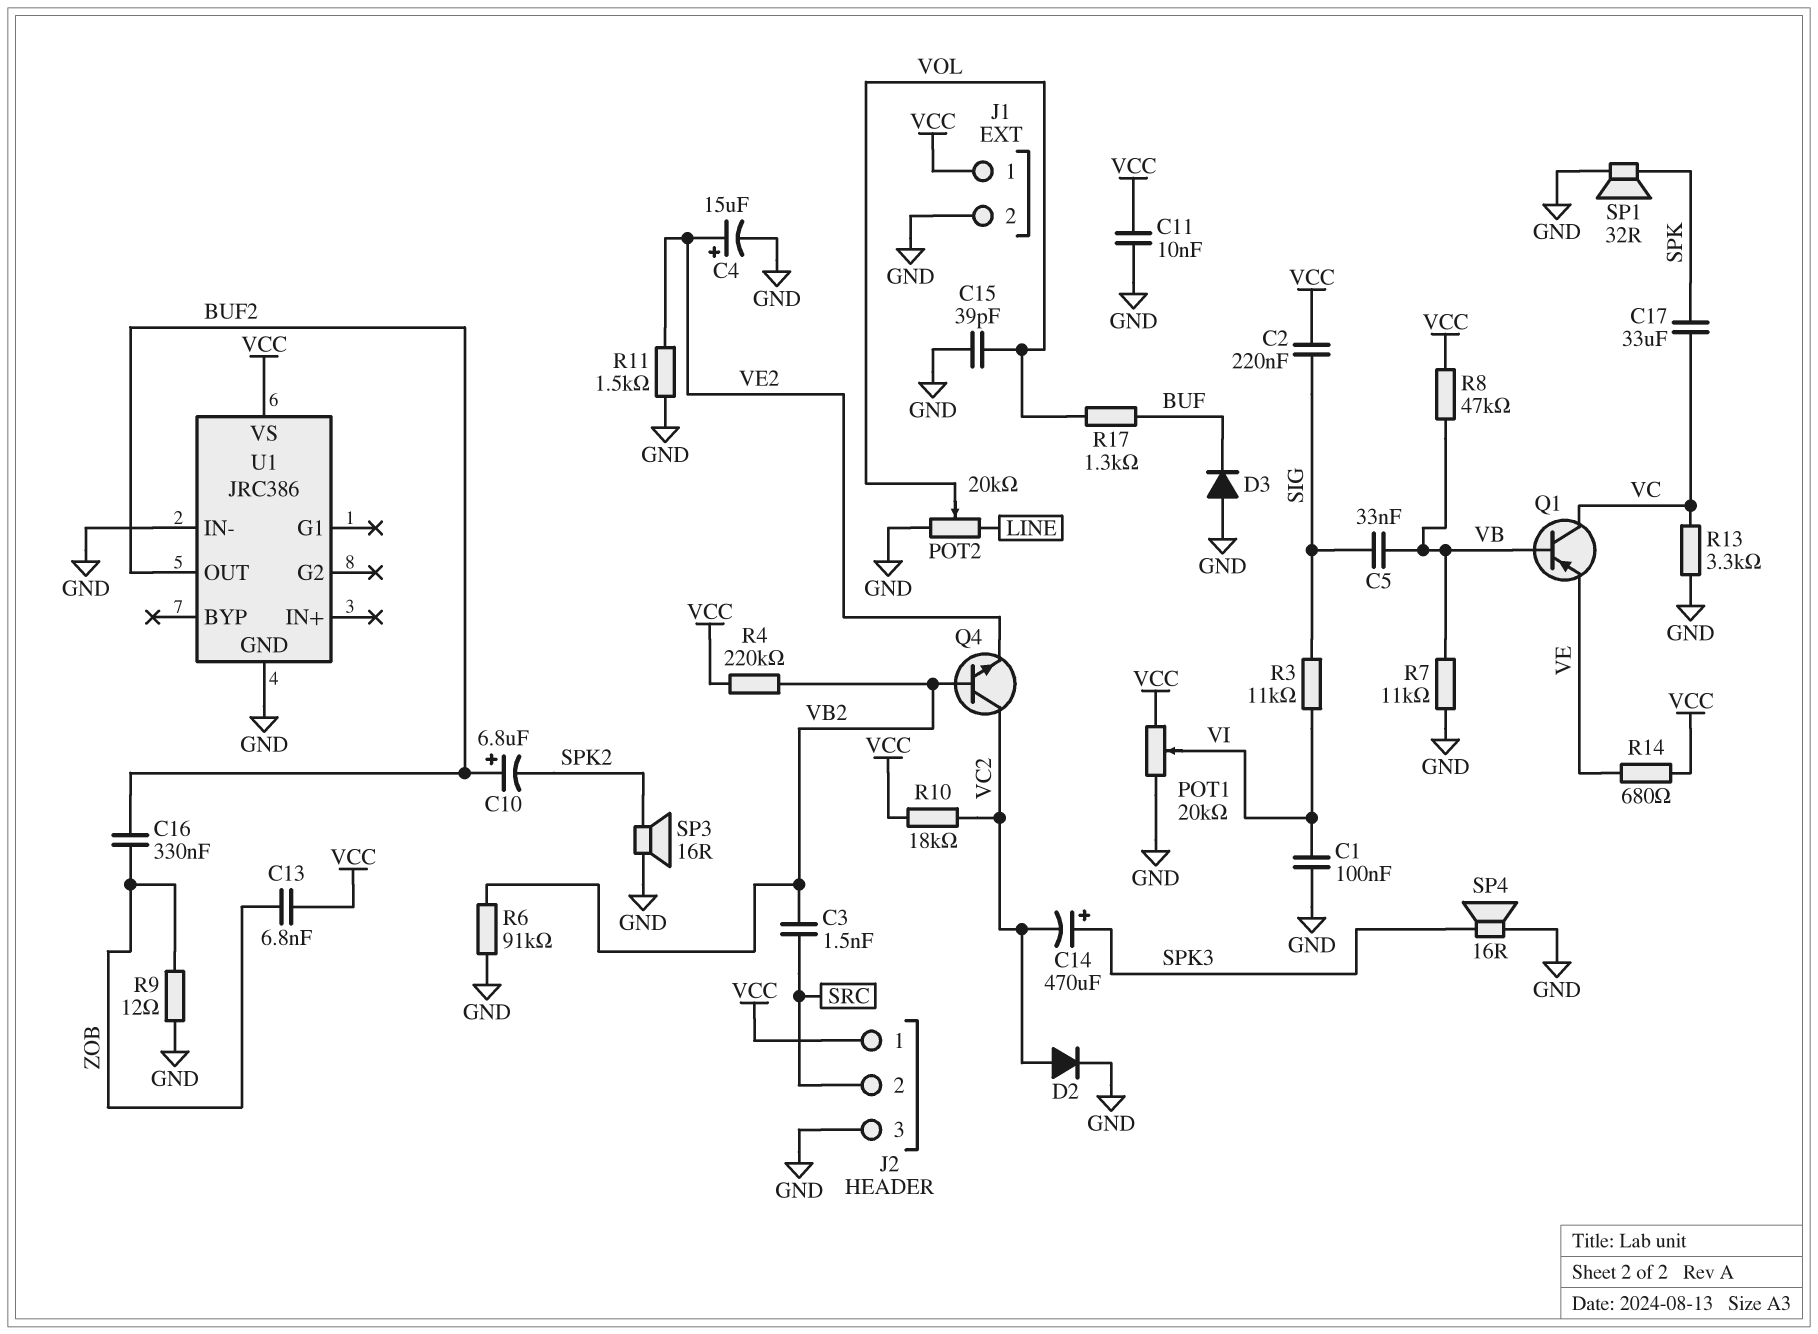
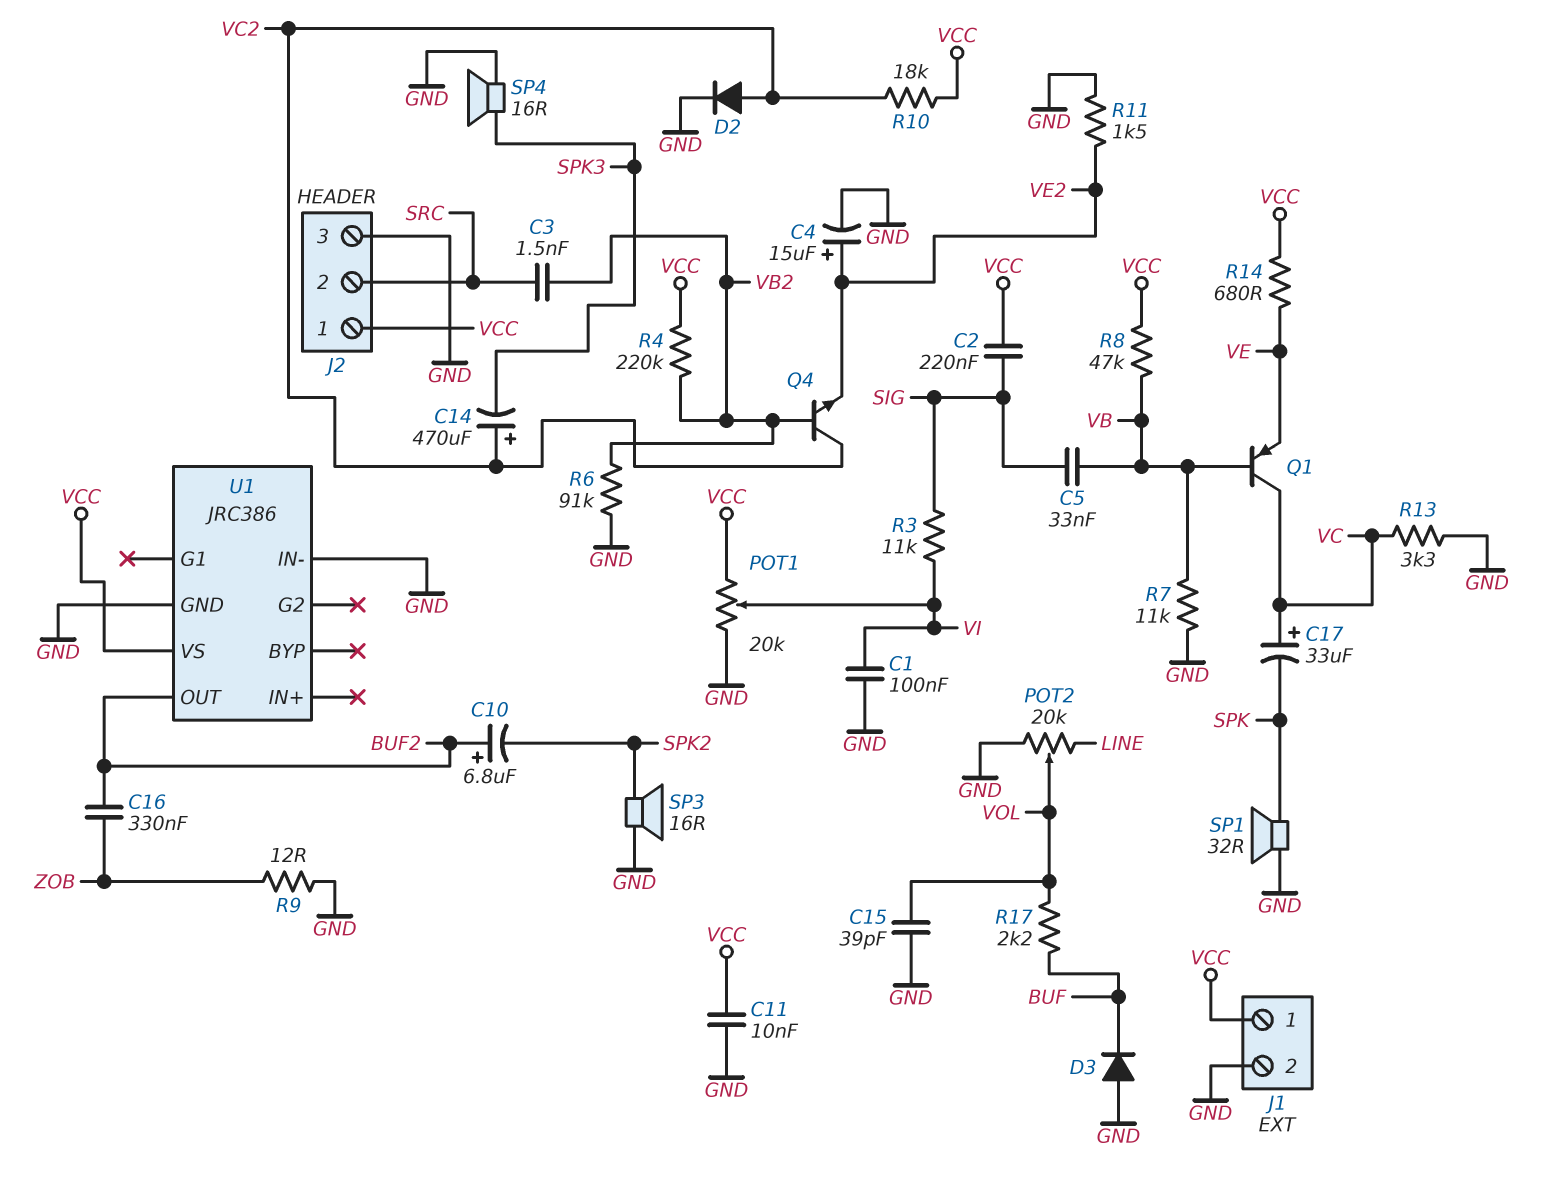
C13: 6.8nF (VCC, ZOB) -> none
C14: 470uF (plus SPK3, minus VC2) -> 470uF (plus VC2, minus SPK3)
C17: 33uF (SPK, VC) -> 33uF (plus VC, minus SPK)
R17: 1.3k (BUF, VOL) -> 2.2k (BUF, VOL)

